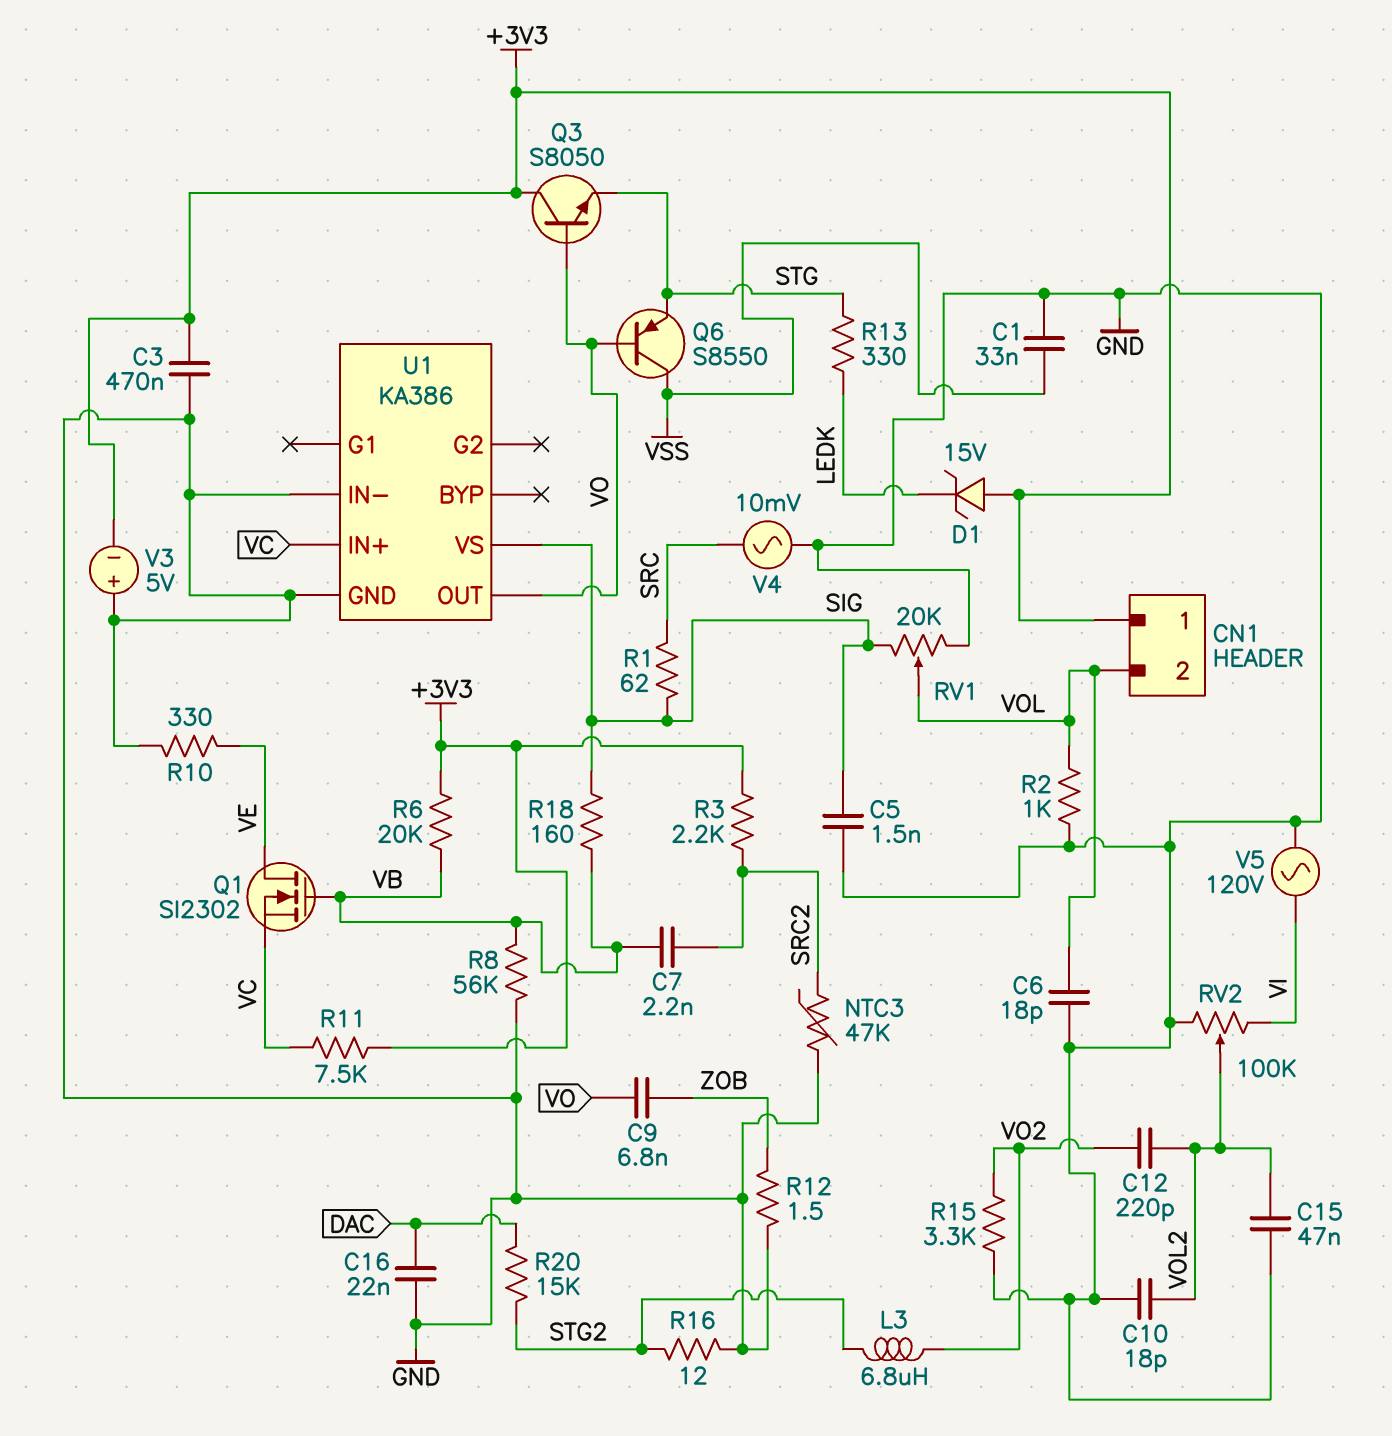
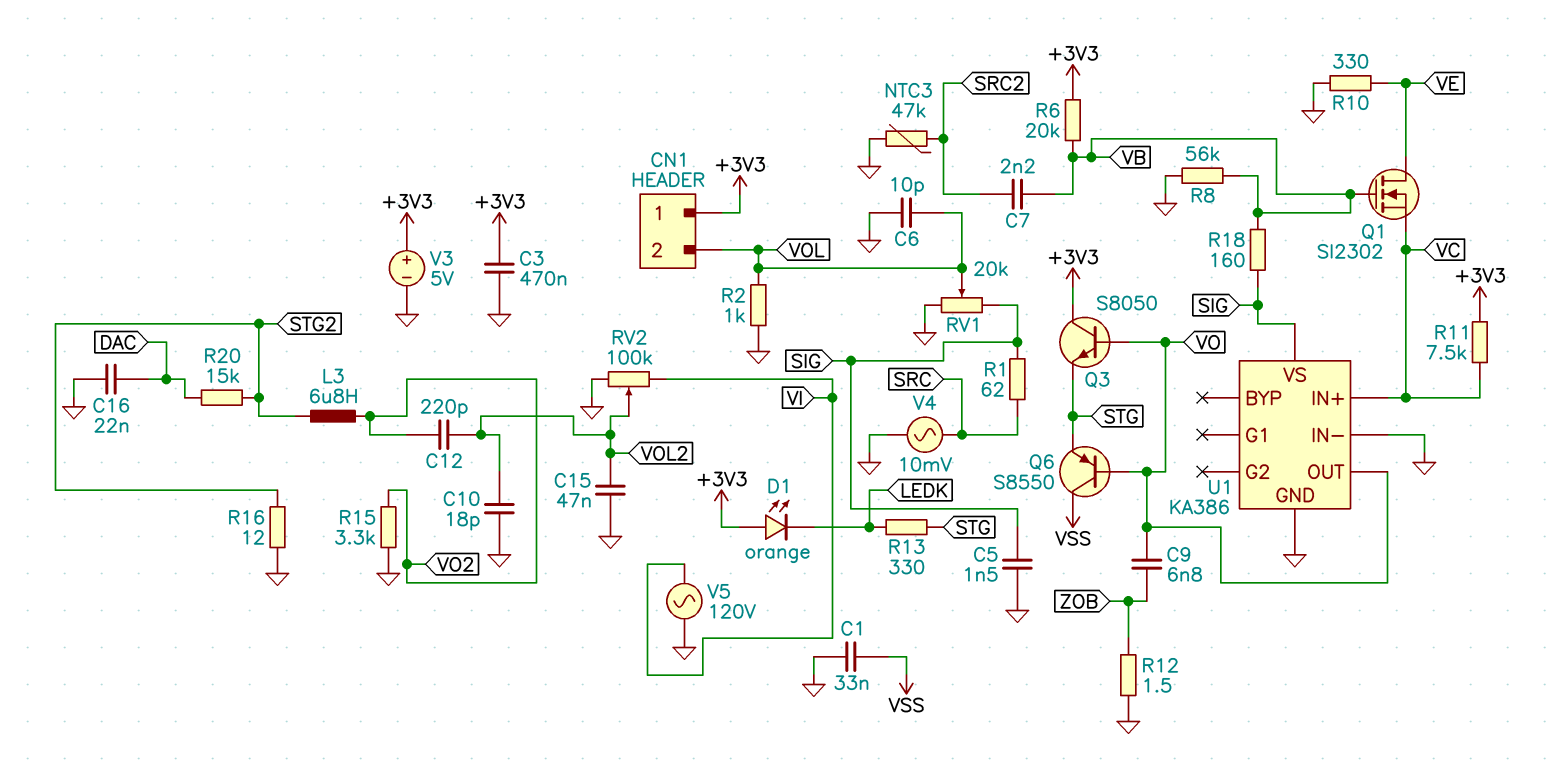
C6: 18pF (GND, VOL) -> 10pF (GND, VOL)
D1: zener 15V (A +3V3, K LEDK) -> LED orange (A +3V3, K LEDK)
R3: 2.2k (+3V3, SRC2) -> none
V3: 5V (plus GND, minus +3V3) -> 5V (plus +3V3, minus GND)

